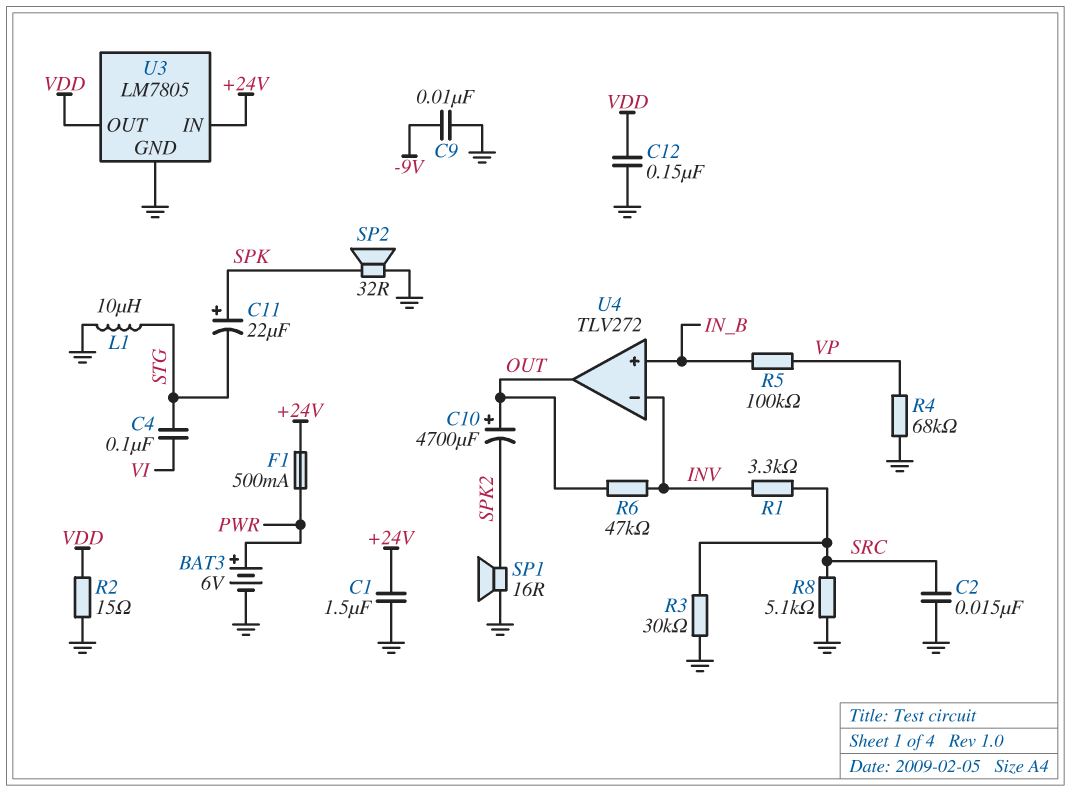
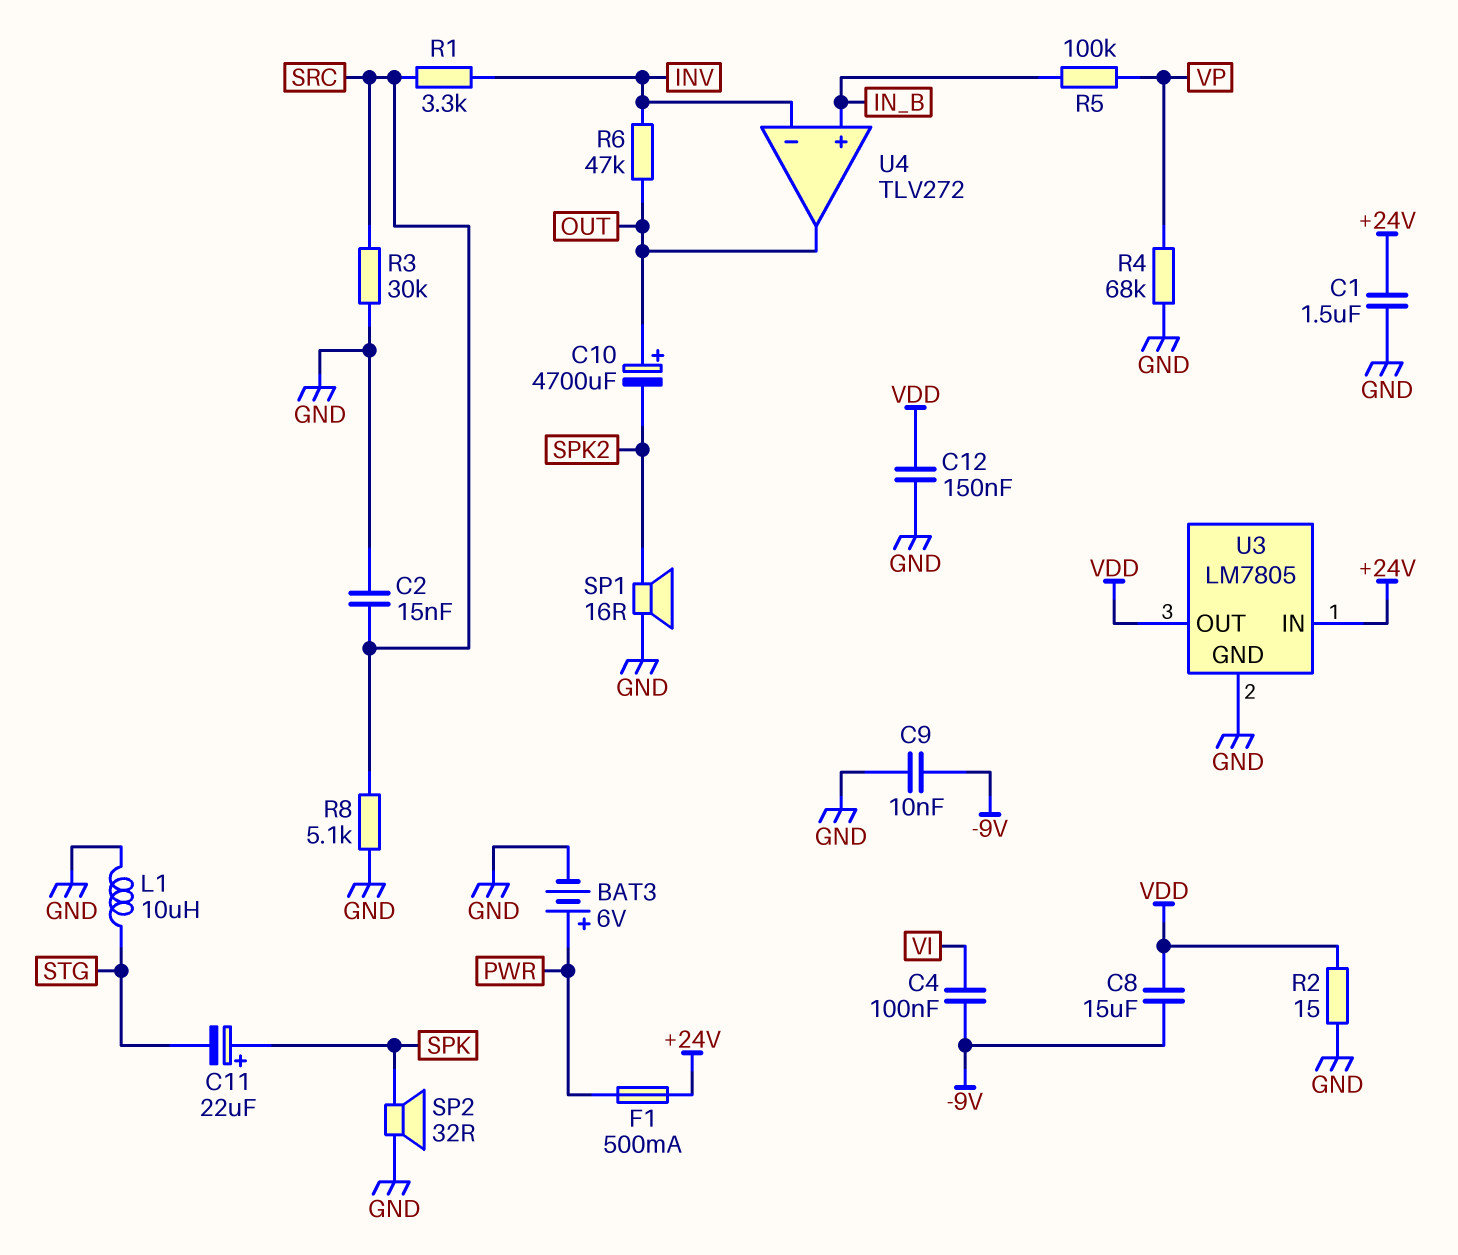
C4: 100nF (STG, VI) -> 100nF (-9V, VI)
C8: none -> 15uF (-9V, VDD)

